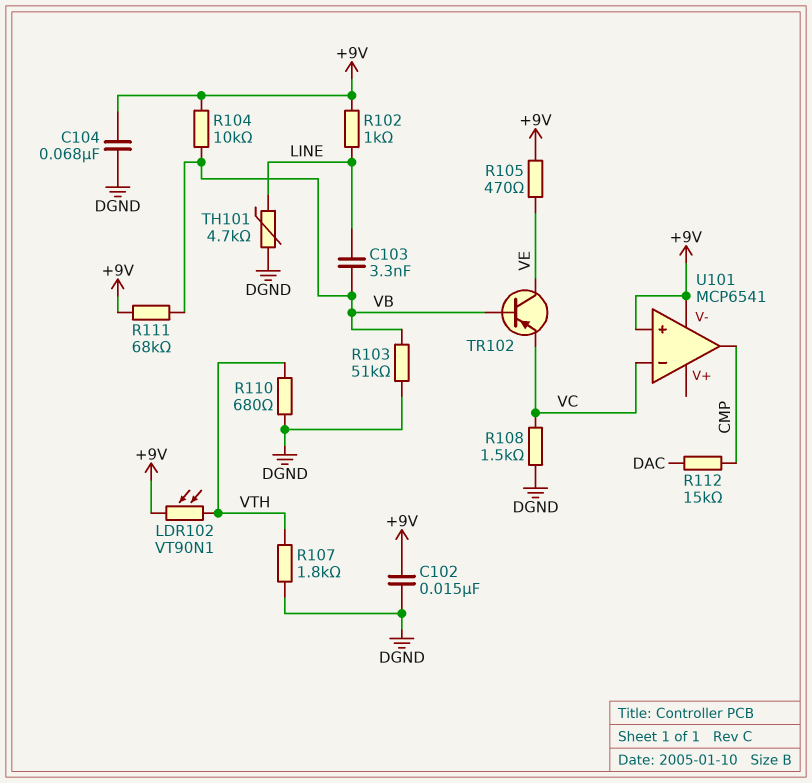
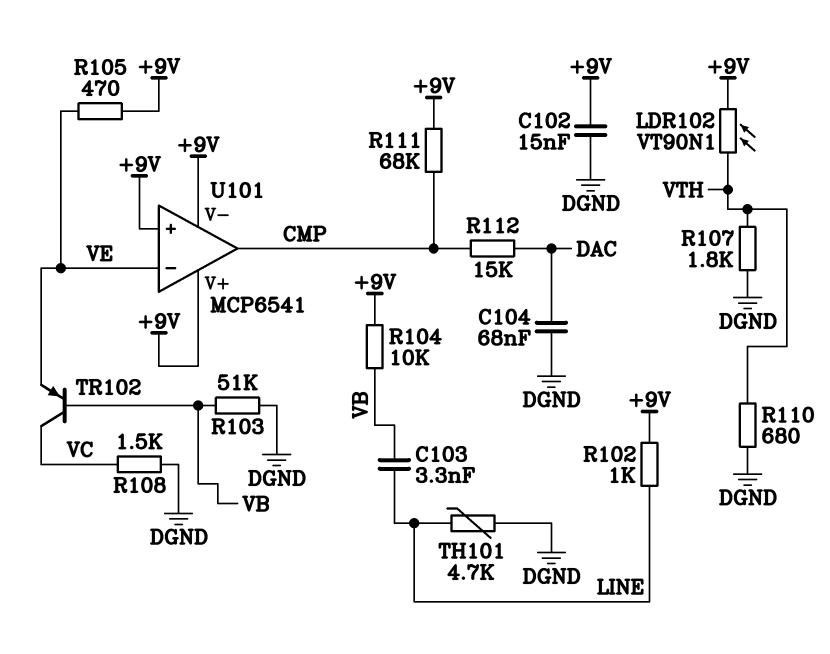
C104: 68nF (+9V, DGND) -> 68nF (DAC, DGND)
R111: 68k (+9V, VB) -> 68k (+9V, CMP)
TR102: PNP (B VB, C VE, E VC) -> PNP (B VB, C VC, E VE)
U101 pin V+: none -> +9V
U101 pin in-: VC -> VE

